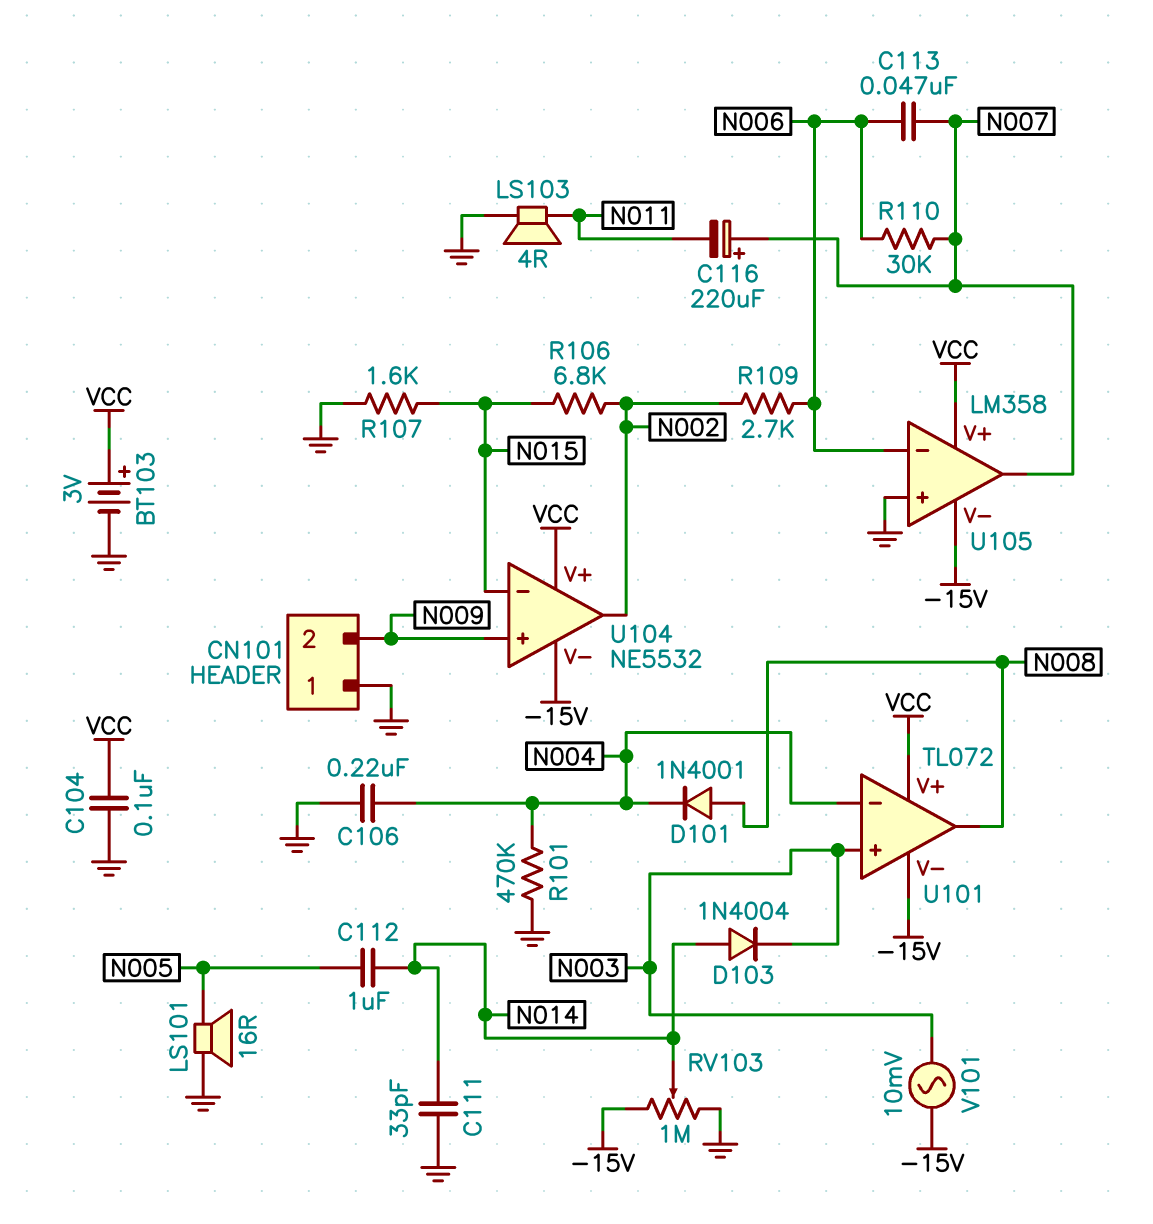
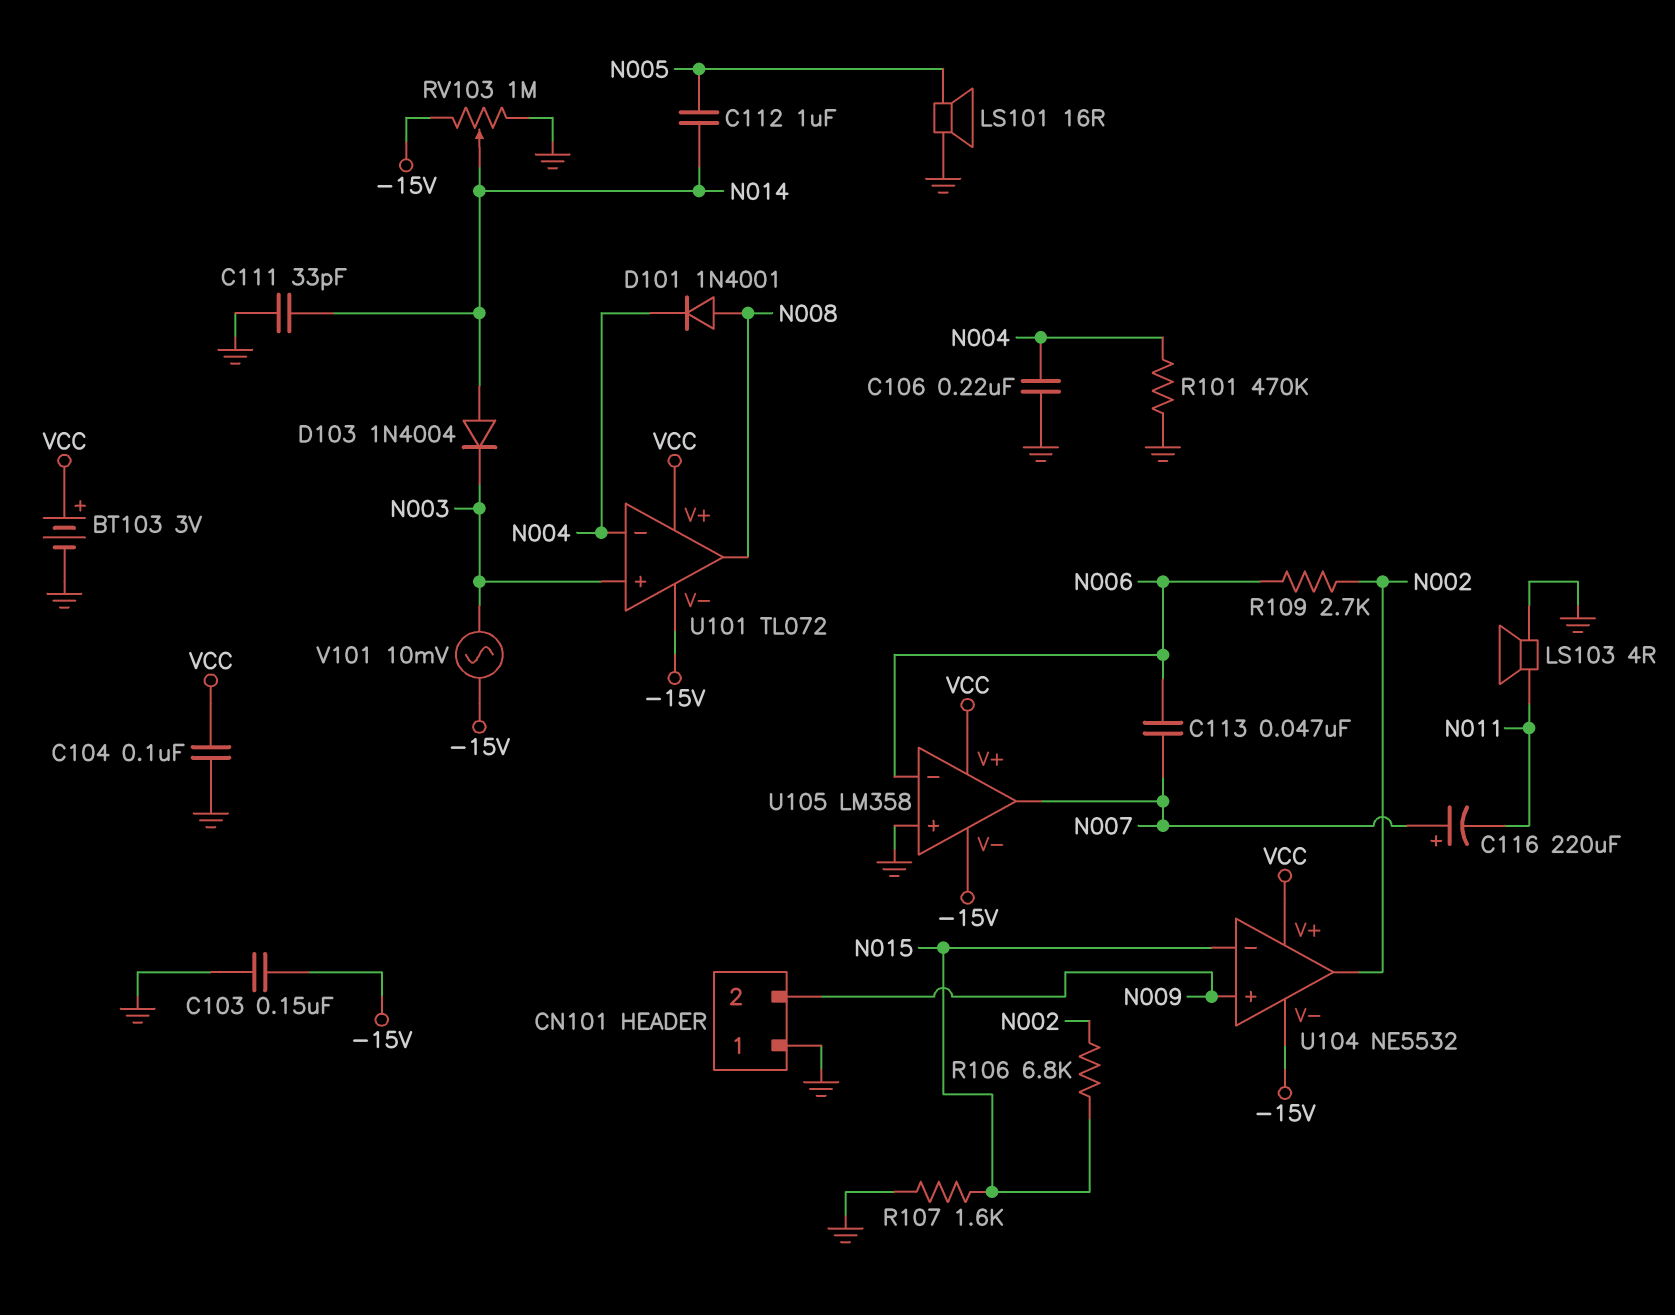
C103: none -> 150nF (-15V, GND)
R110: 30k (N006, N007) -> none

